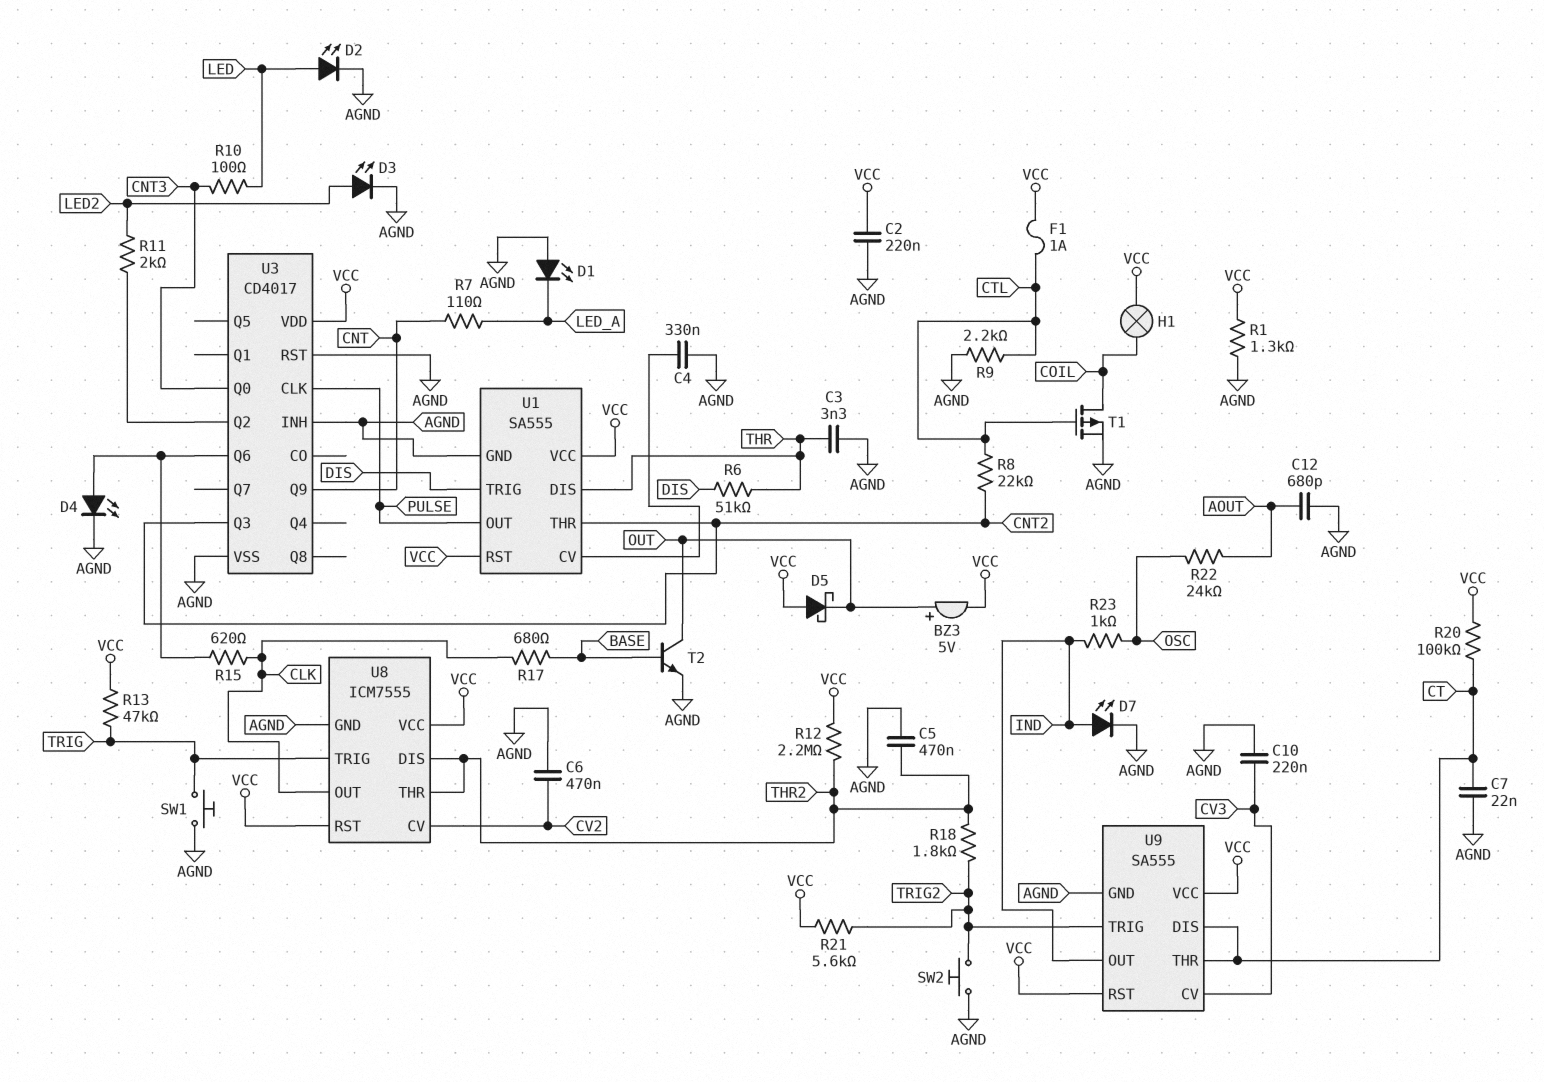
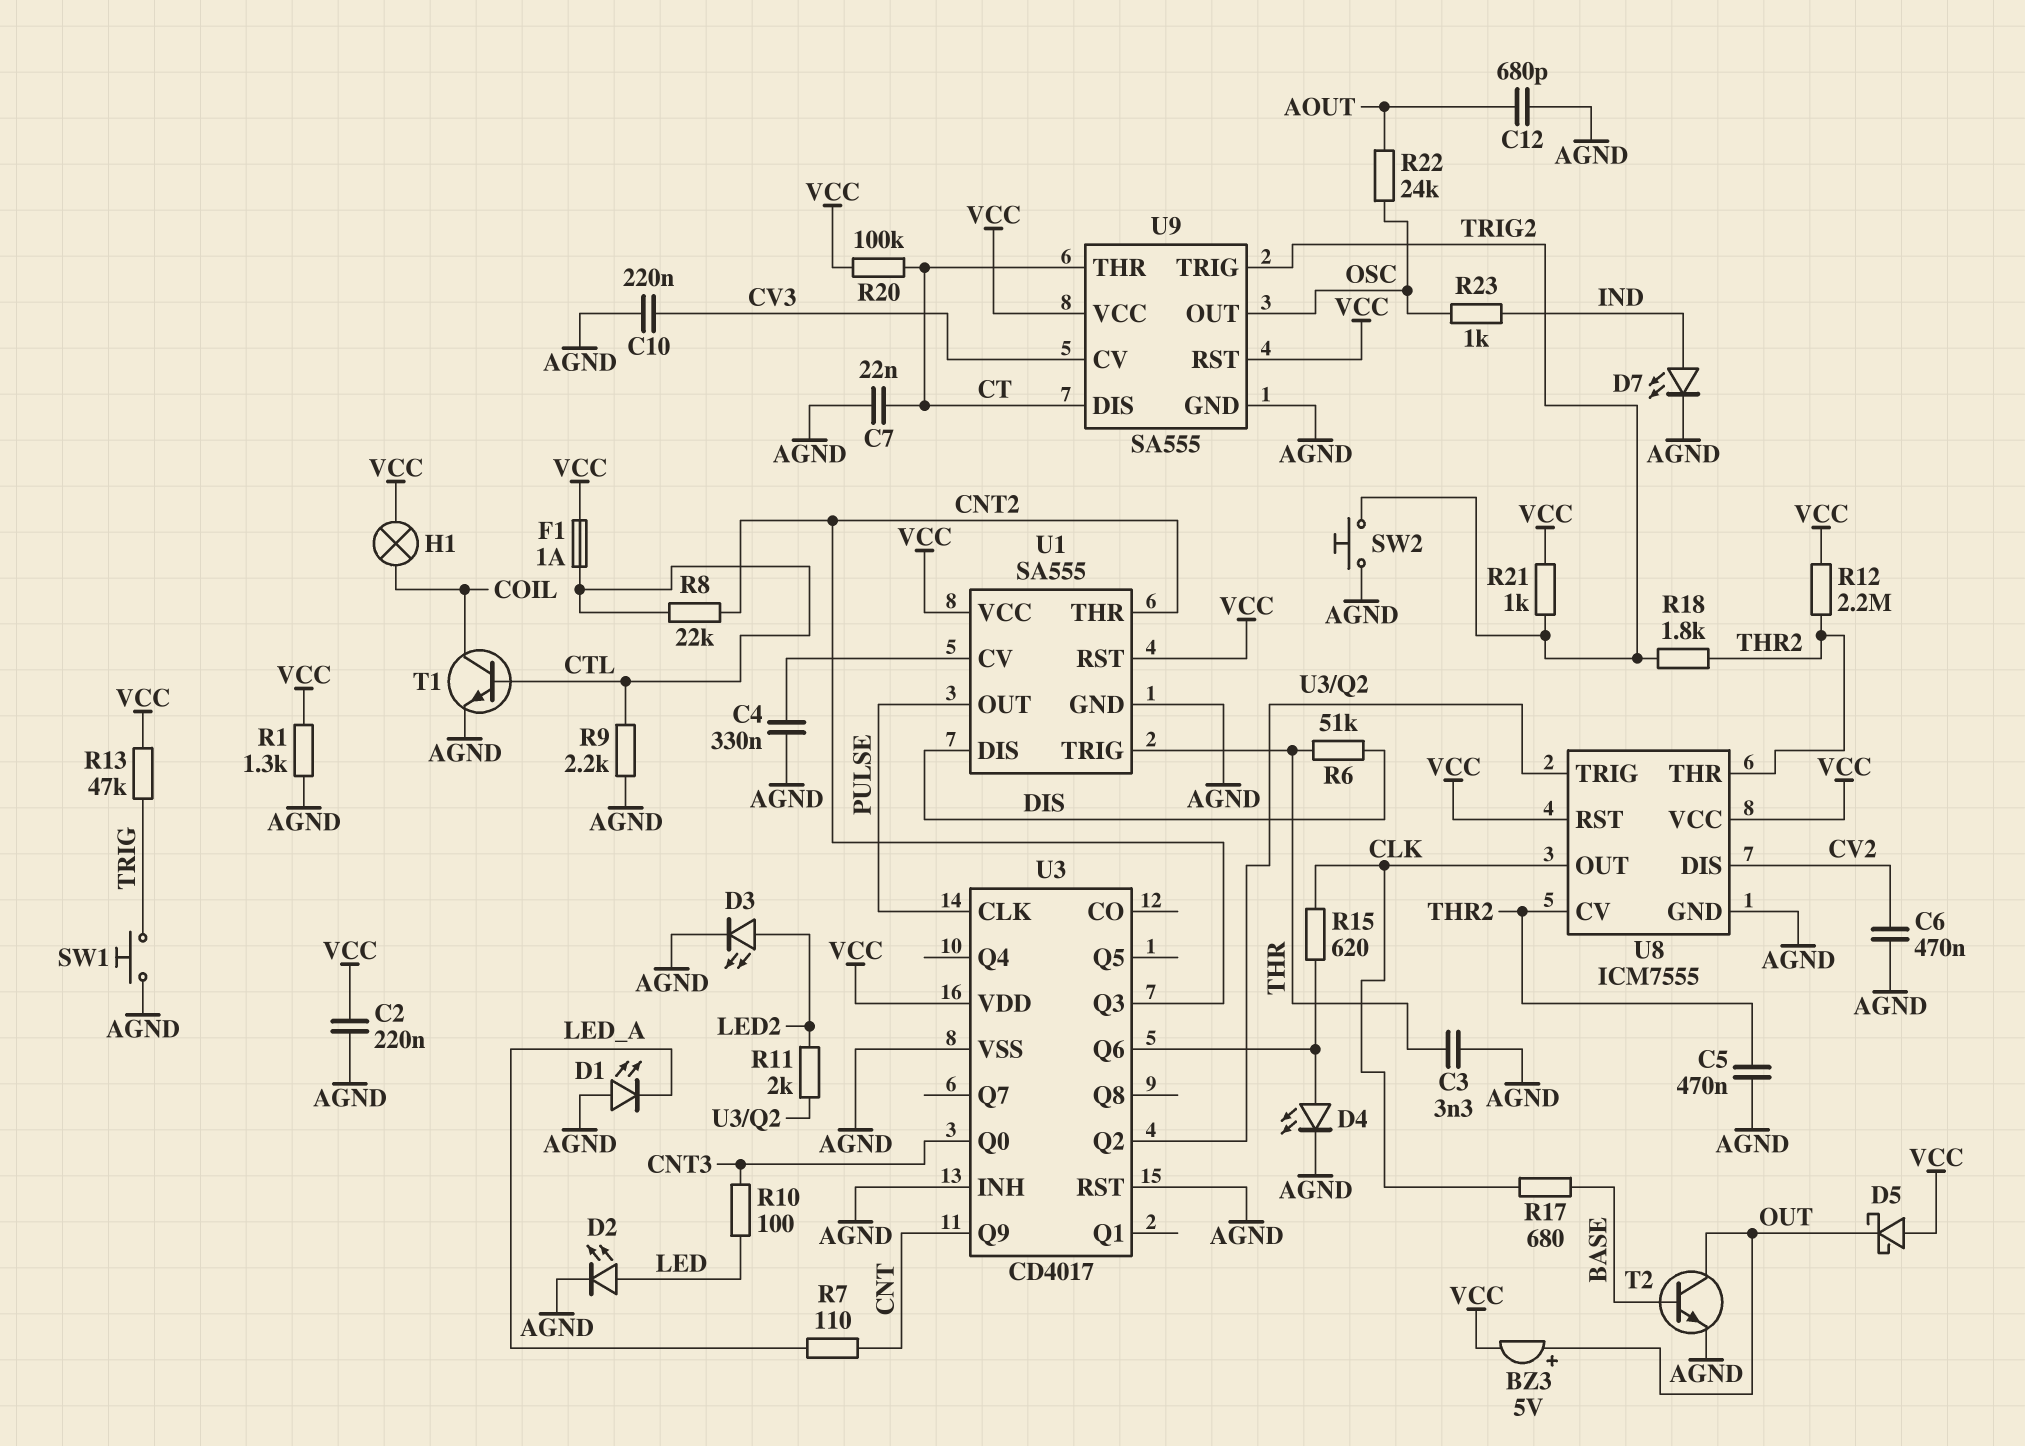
R21: 5.6k (TRIG2, VCC) -> 1k (TRIG2, VCC)
T1: PMOS (G CTL, D COIL, S AGND) -> NPN (B CTL, C COIL, E AGND)
U1 pin DIS: THR -> DIS
U1 pin TRIG: DIS -> THR
U8 pin CV: CV2 -> THR2
U8 pin DIS: THR2 -> CV2
U8 pin TRIG: TRIG -> U3/Q2
U9 pin OUT: IND -> OSC

